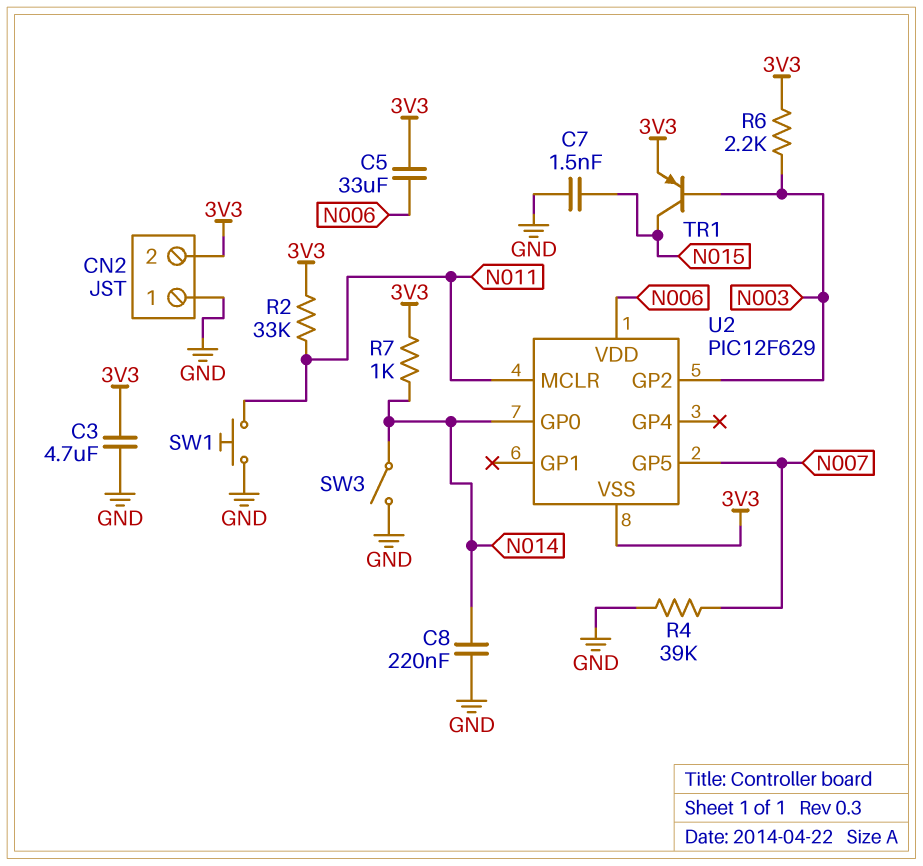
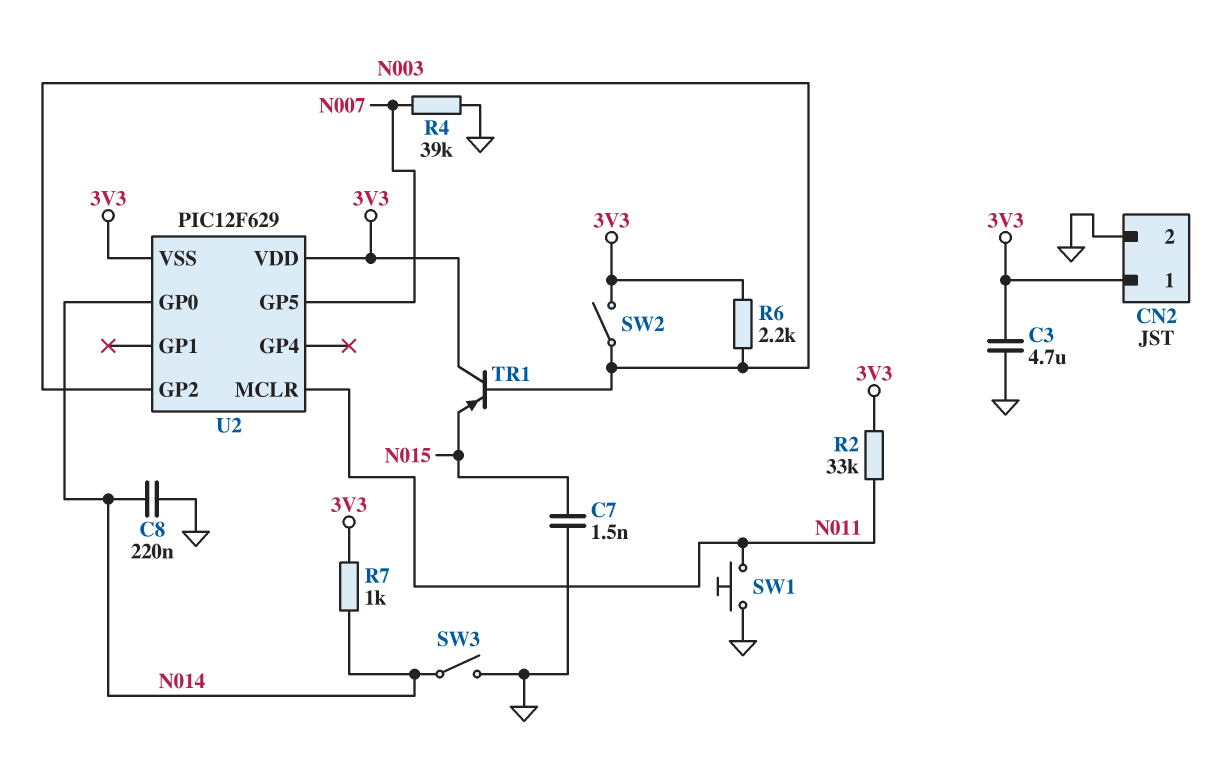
C5: 33uF (3V3, N006) -> none
CN2 pin 1: GND -> 3V3
CN2 pin 2: 3V3 -> GND
SW2: none -> switch (3V3, N003)
TR1: PNP (B N003, C N015, E 3V3) -> PNP (B N003, C 3V3, E N015)
U2 pin VDD: N006 -> 3V3

